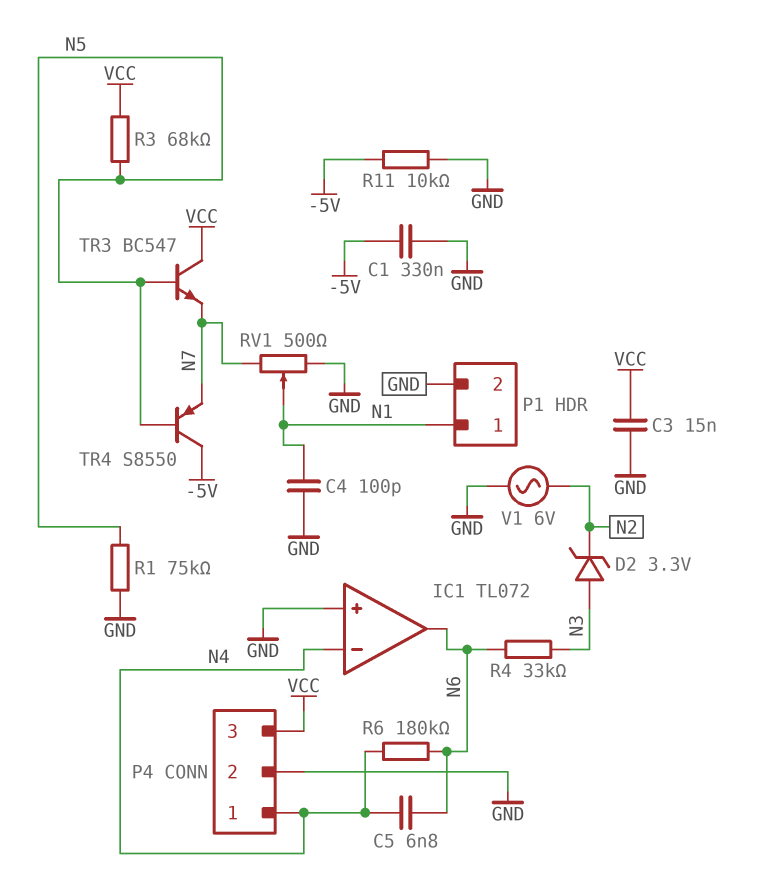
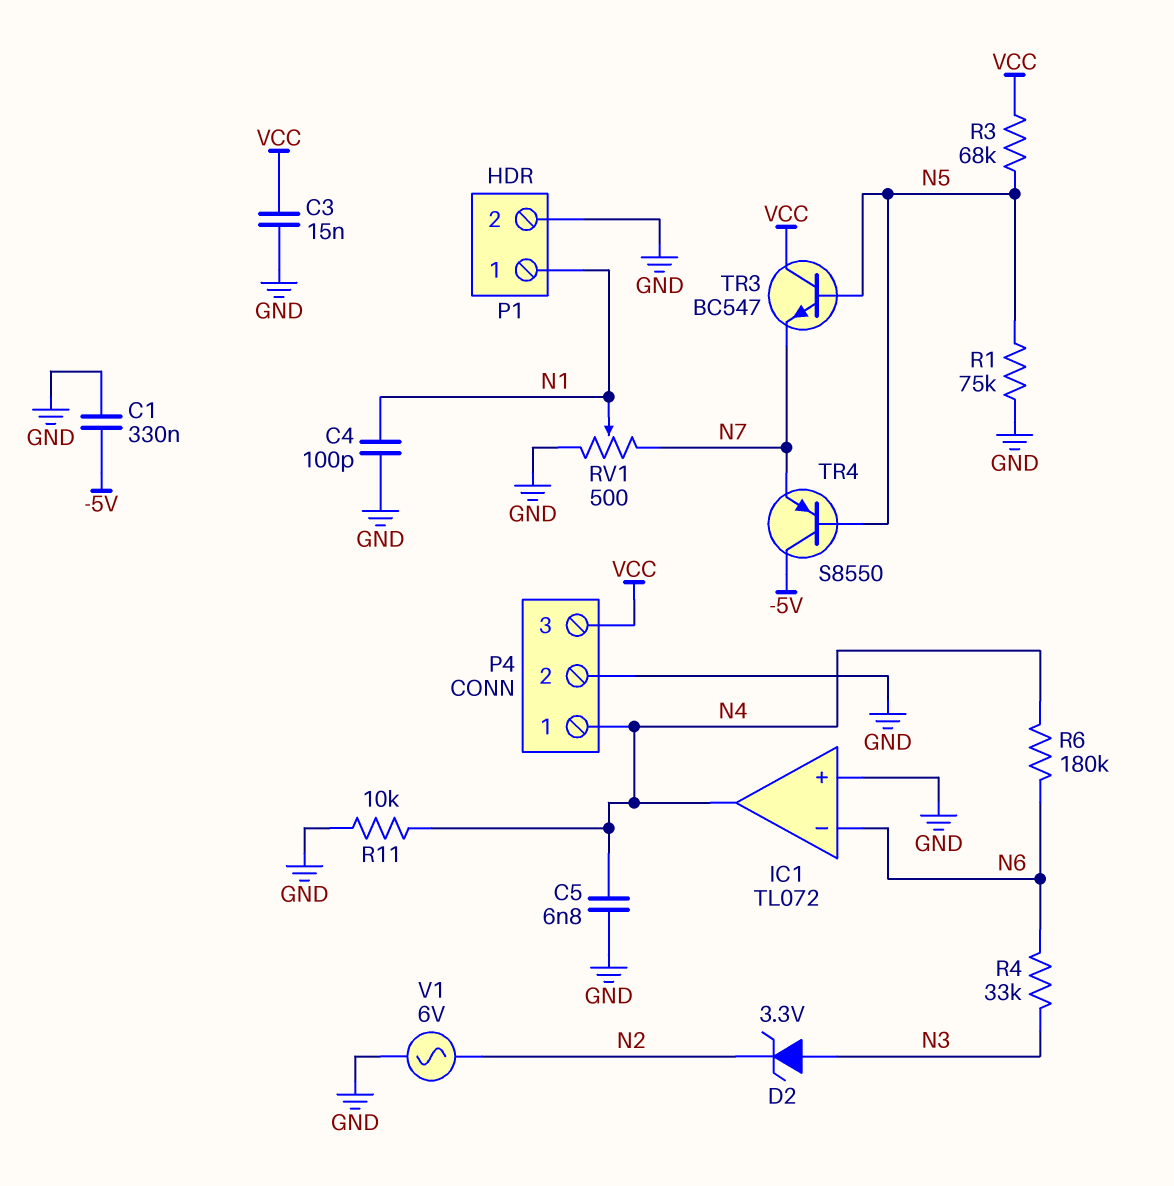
C5: 6.8nF (N4, N6) -> 6.8nF (GND, N4)
IC1 pin in-: N4 -> N6
IC1 pin out: N6 -> N4
R11: 10k (-5V, GND) -> 10k (GND, N4)

